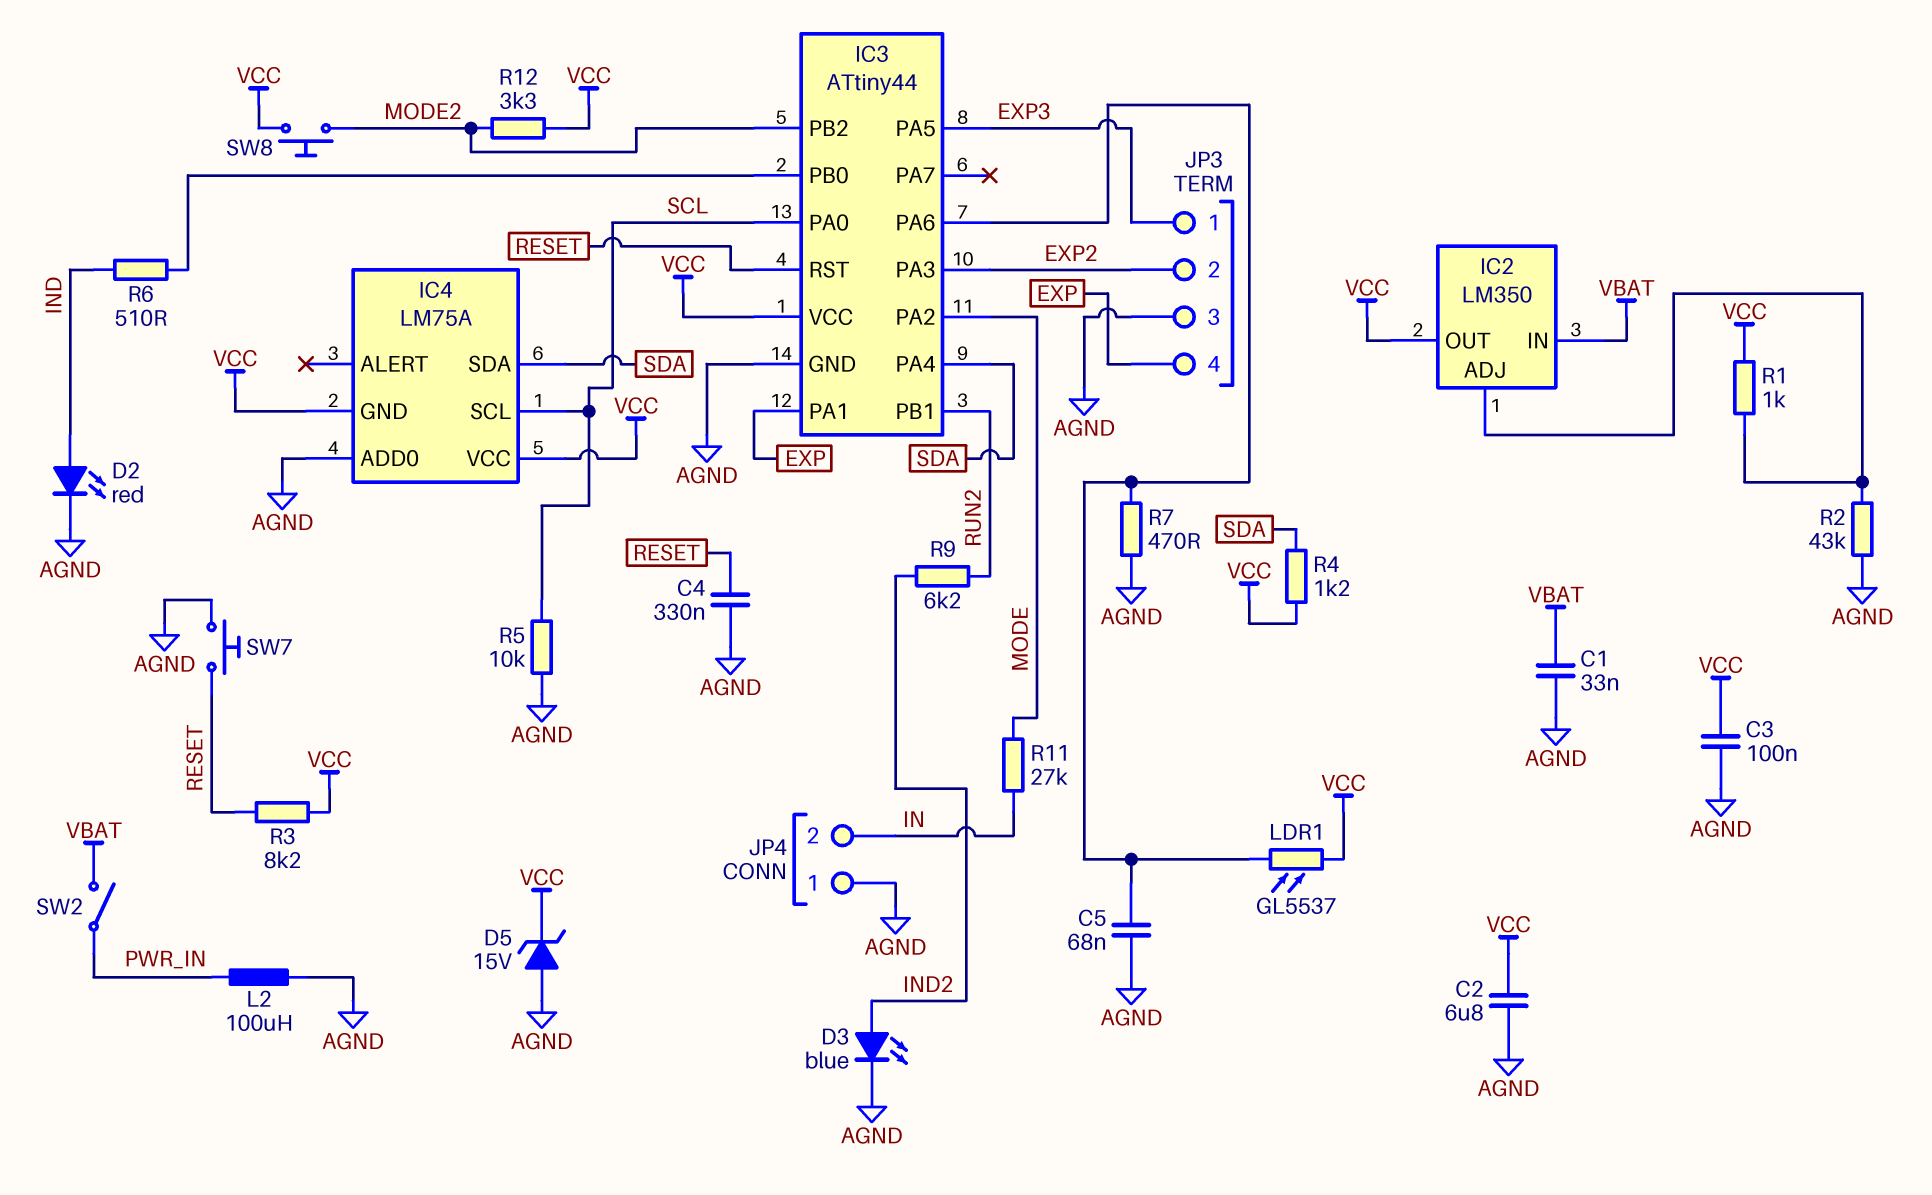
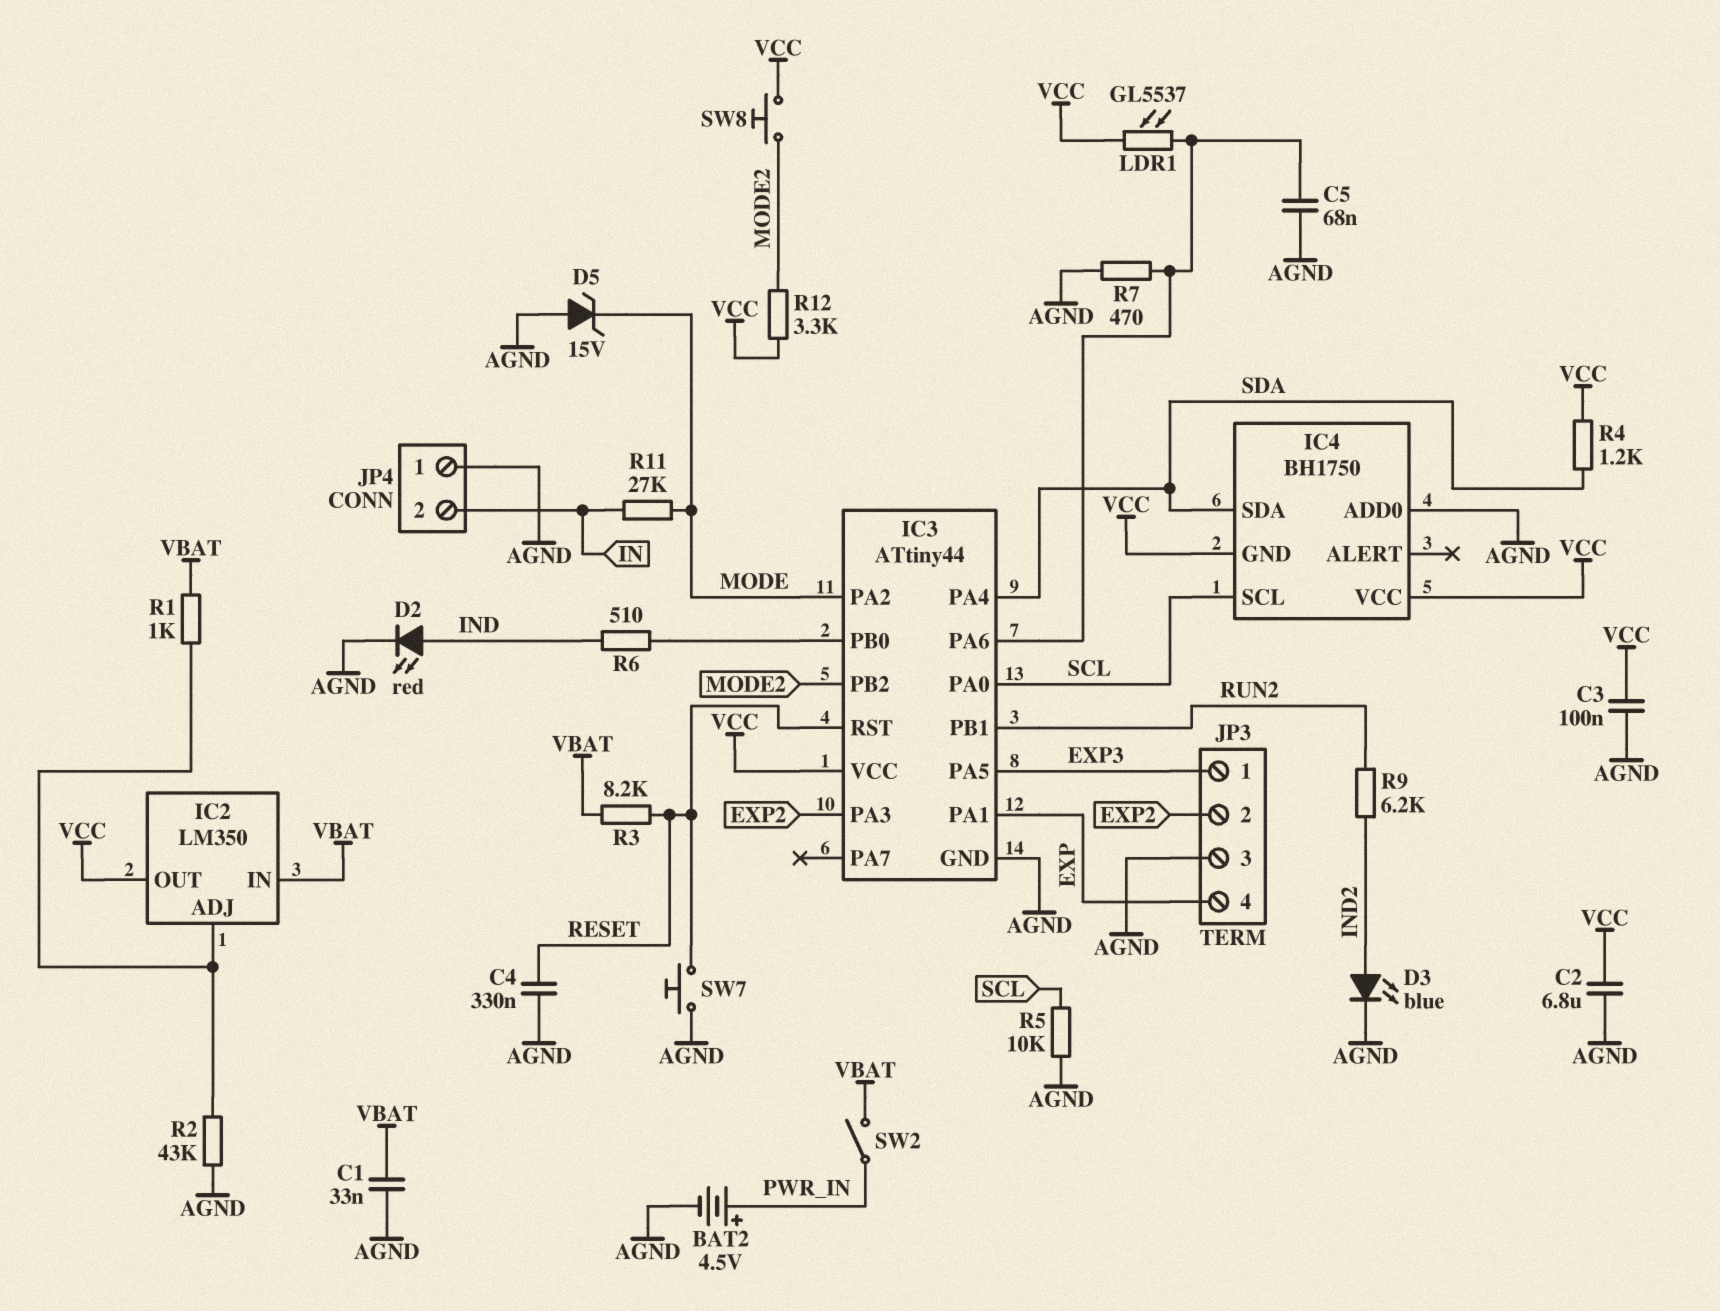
BAT2: none -> 4.5V (plus PWR_IN, minus AGND)
D5: zener 15V (A AGND, K VCC) -> zener 15V (A AGND, K MODE)
IC4: LM75A -> BH1750
L2: 100uH (AGND, PWR_IN) -> none
R1: 1k (IC2/ADJ, VCC) -> 1k (IC2/ADJ, VBAT)
R3: 8.2k (RESET, VCC) -> 8.2k (RESET, VBAT)

